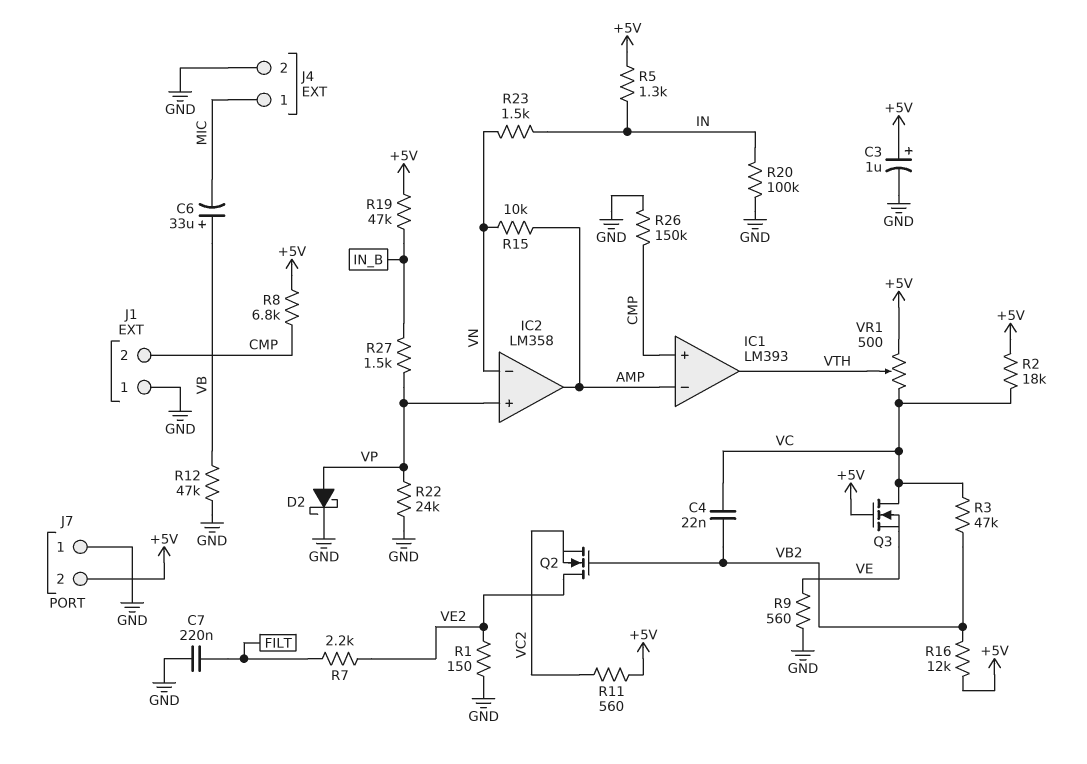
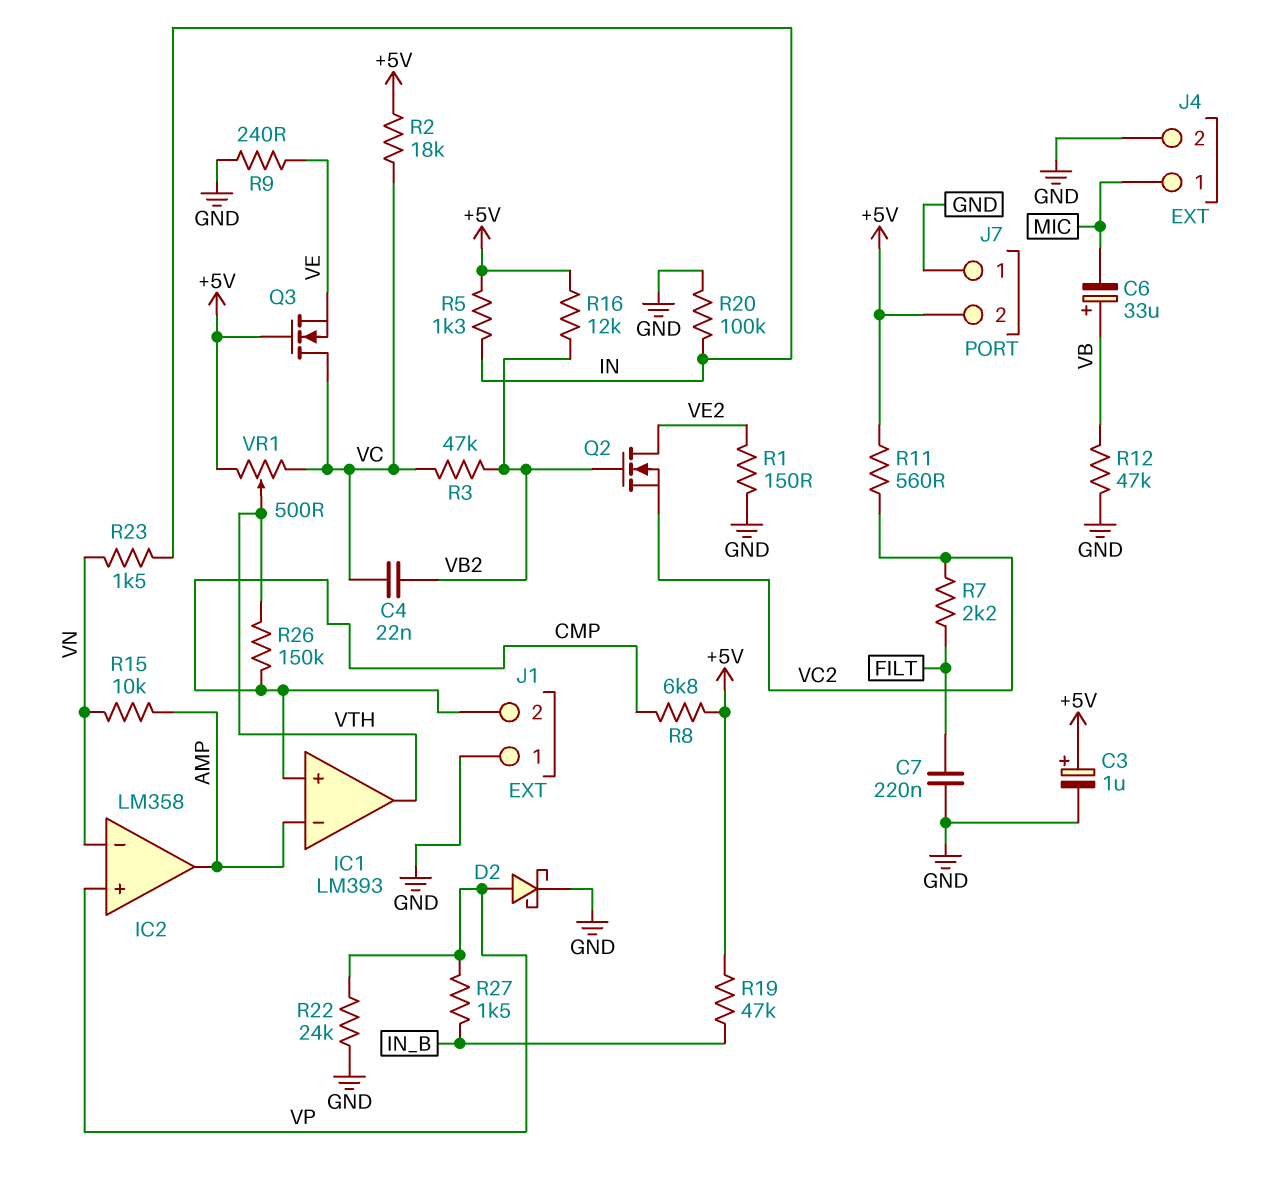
R7: 2.2k (FILT, VE2) -> 2.2k (FILT, VC2)
R9: 560 (GND, VE) -> 240 (GND, VE)
R26: 150k (CMP, GND) -> 150k (CMP, VTH)

